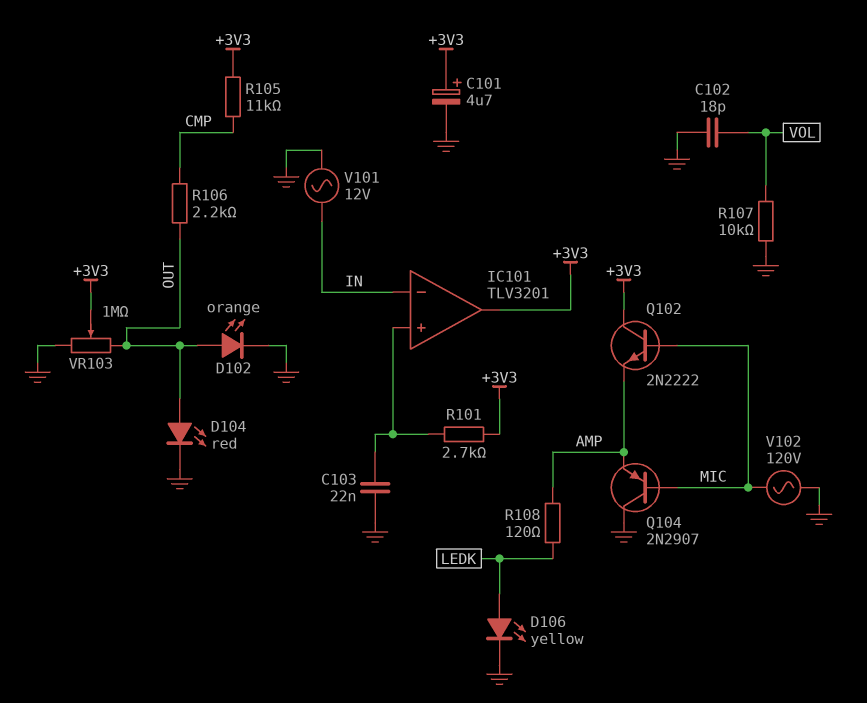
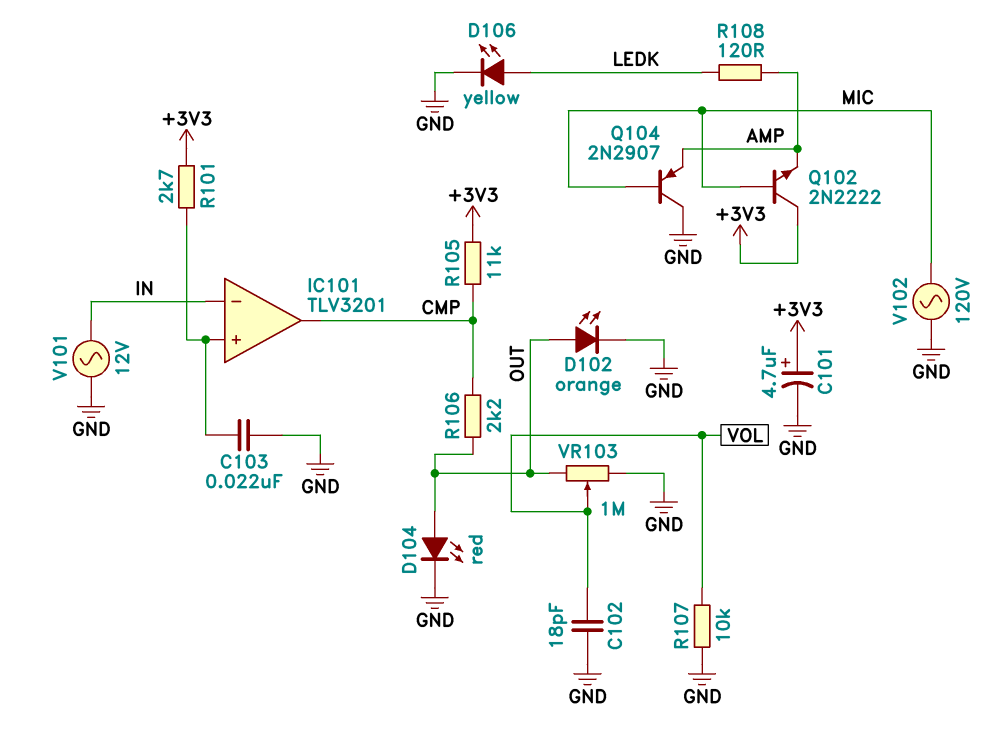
IC101 pin out: +3V3 -> CMP
VR103: 1M (GND, OUT, wiper +3V3) -> 1M (GND, OUT, wiper VOL)

